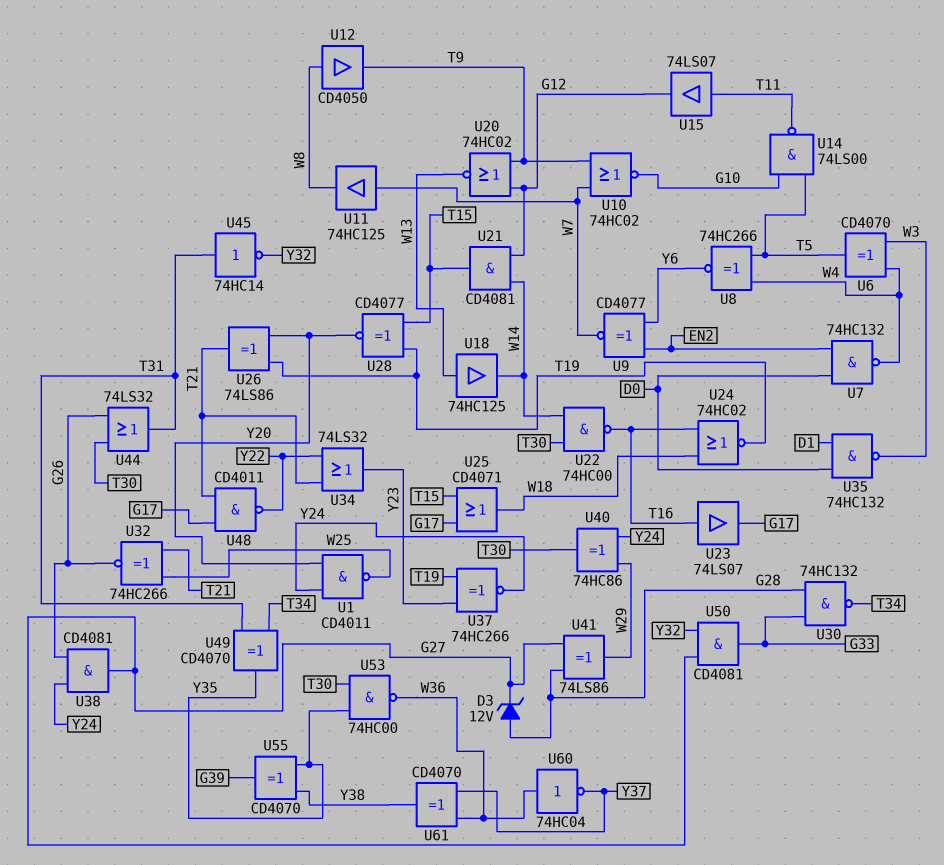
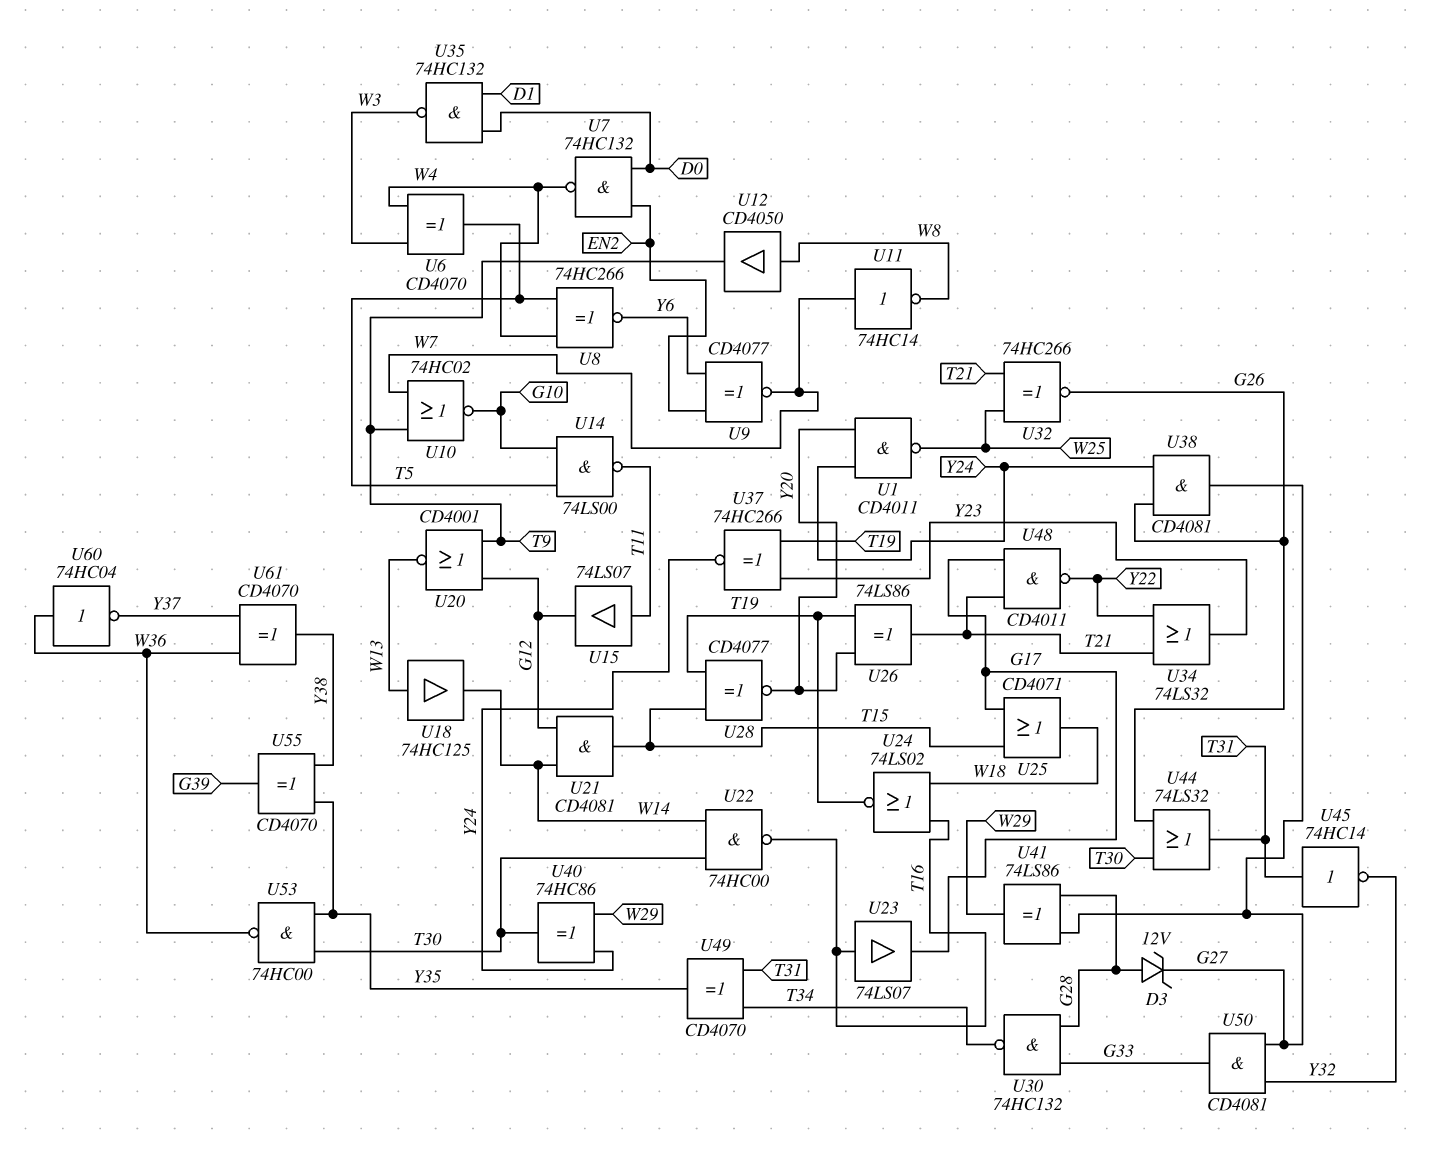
U11: buffer 74HC125 (in W7, out W8) -> NOT 74HC14 (in W7, out W8)
U20: NOR 74HC02 (in G12, in T9, out W13) -> NOR CD4001 (in G12, in T9, out W13)
U24: NOR 74HC02 (in T16, in W18, out T19) -> NOR 74LS02 (in T16, in W18, out T19)

